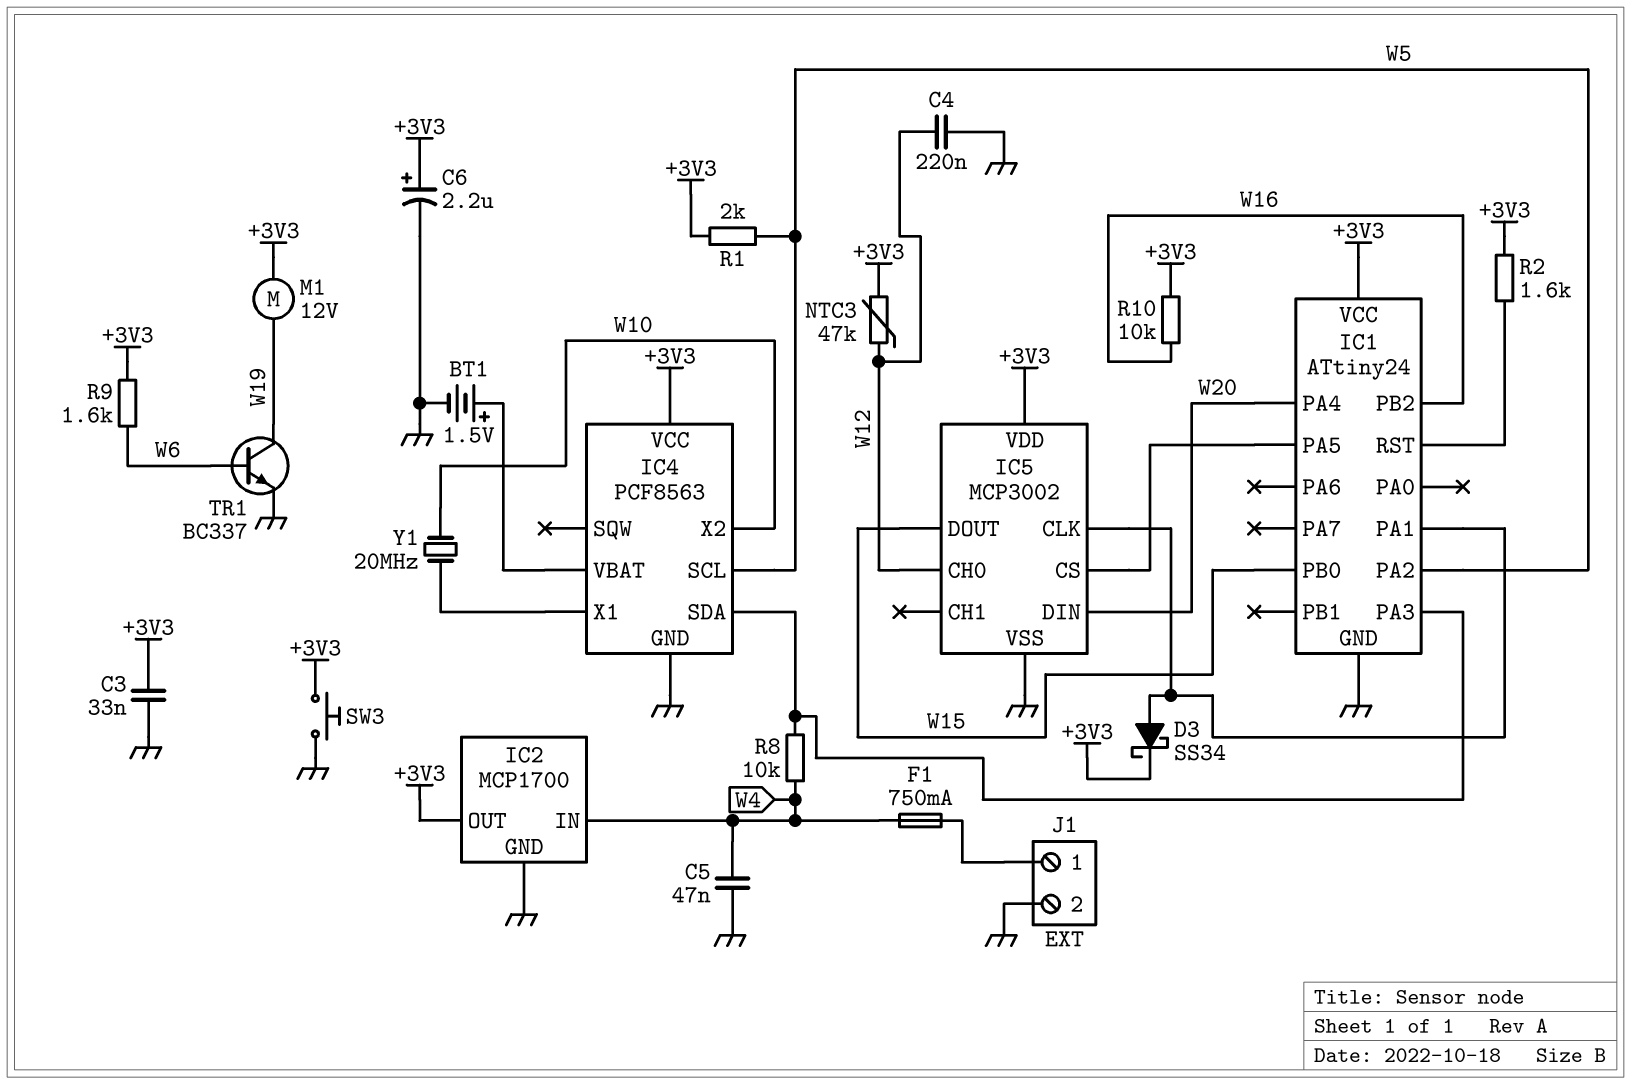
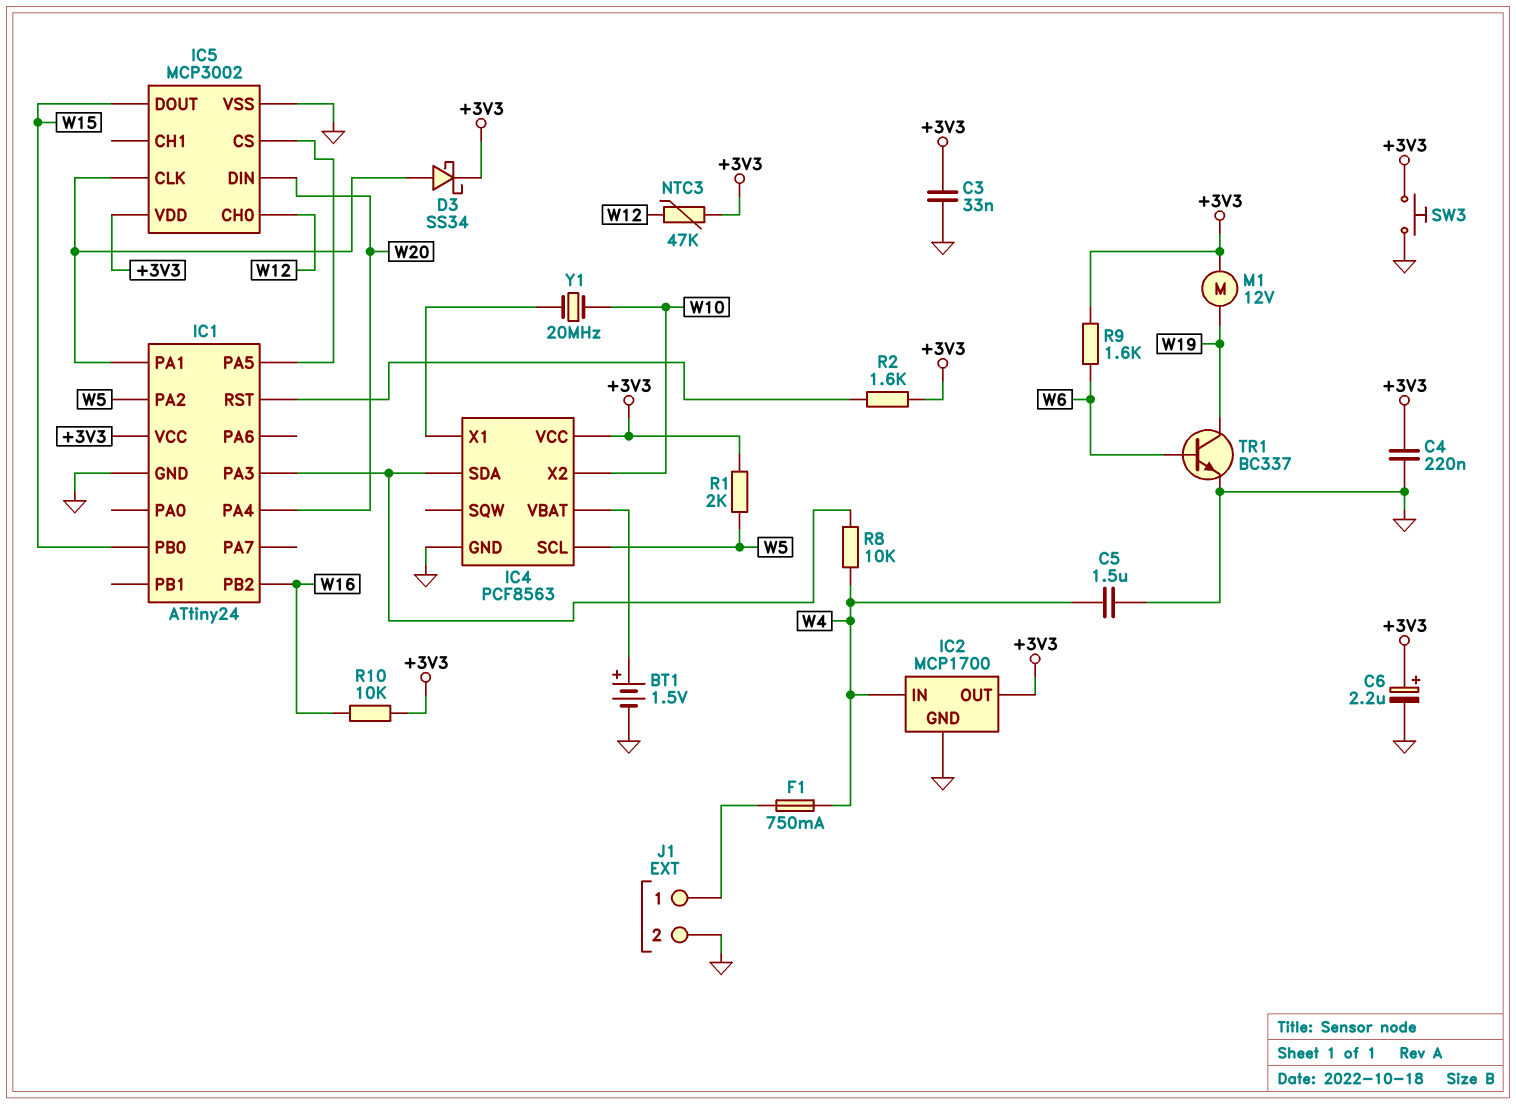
C4: 220nF (GND, W12) -> 220nF (+3V3, GND)
C5: 47nF (GND, W4) -> 1.5uF (GND, W4)

